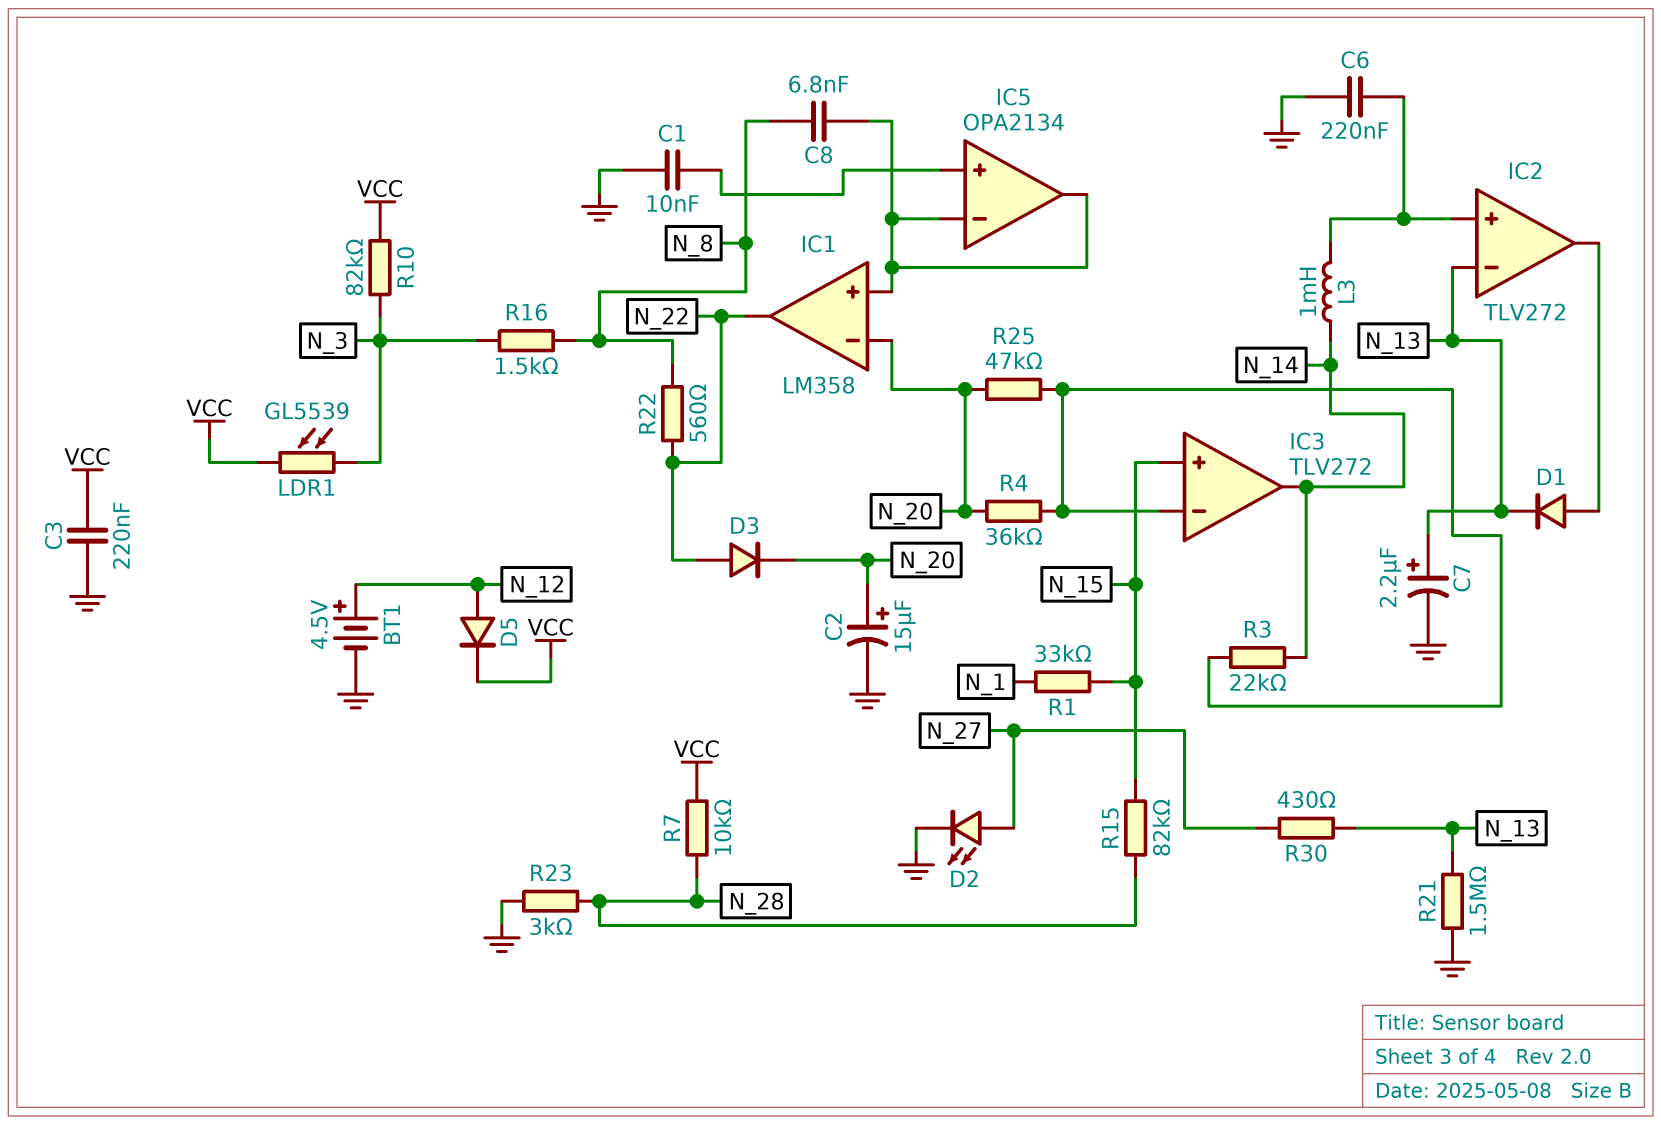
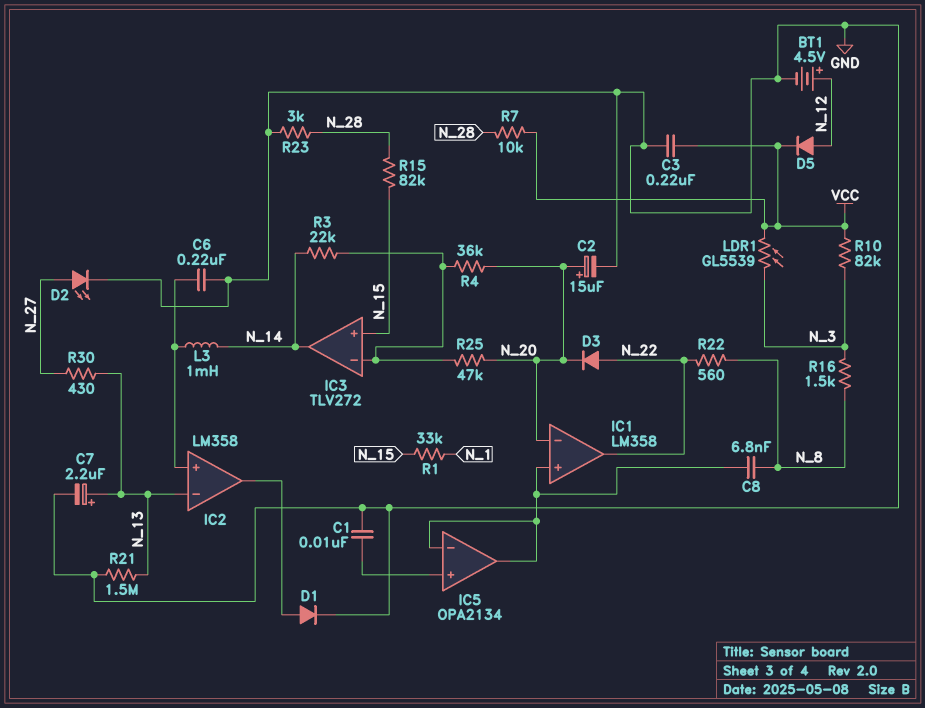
D1: diode (A IC2/out, K N_13) -> diode (A IC2/out, K GND)
IC2: TLV272 -> LM358

